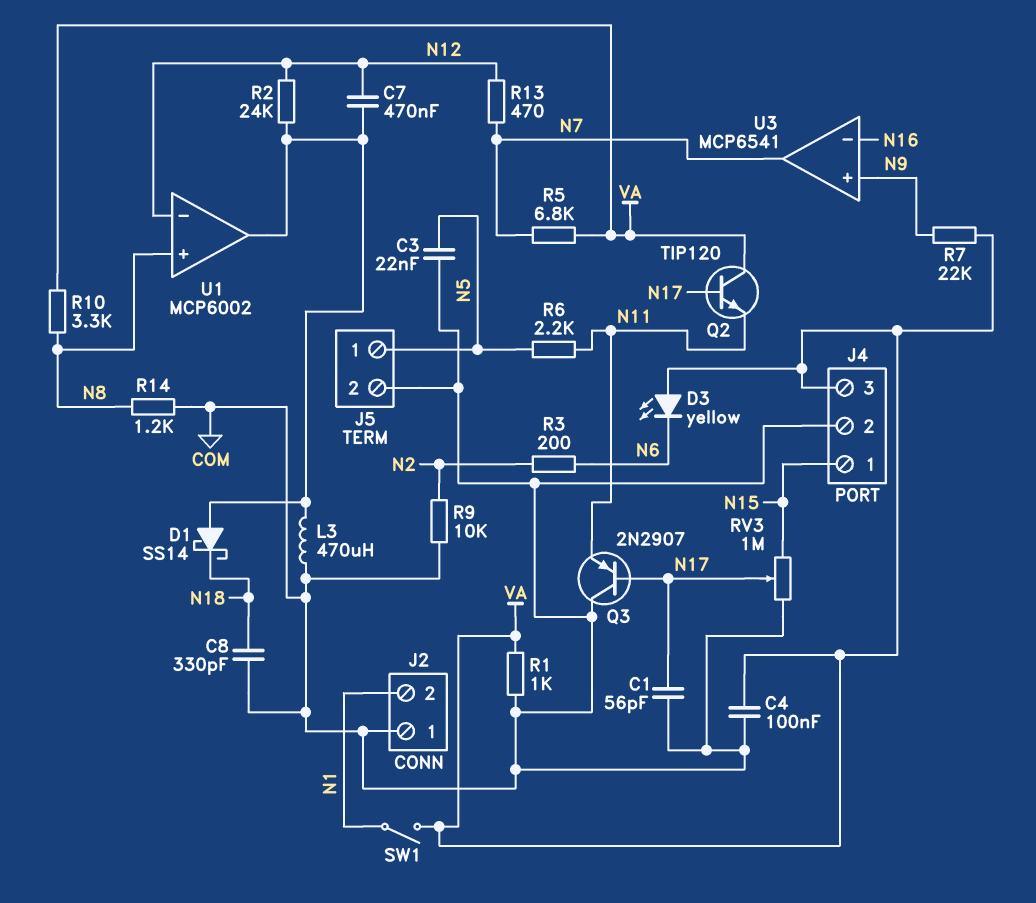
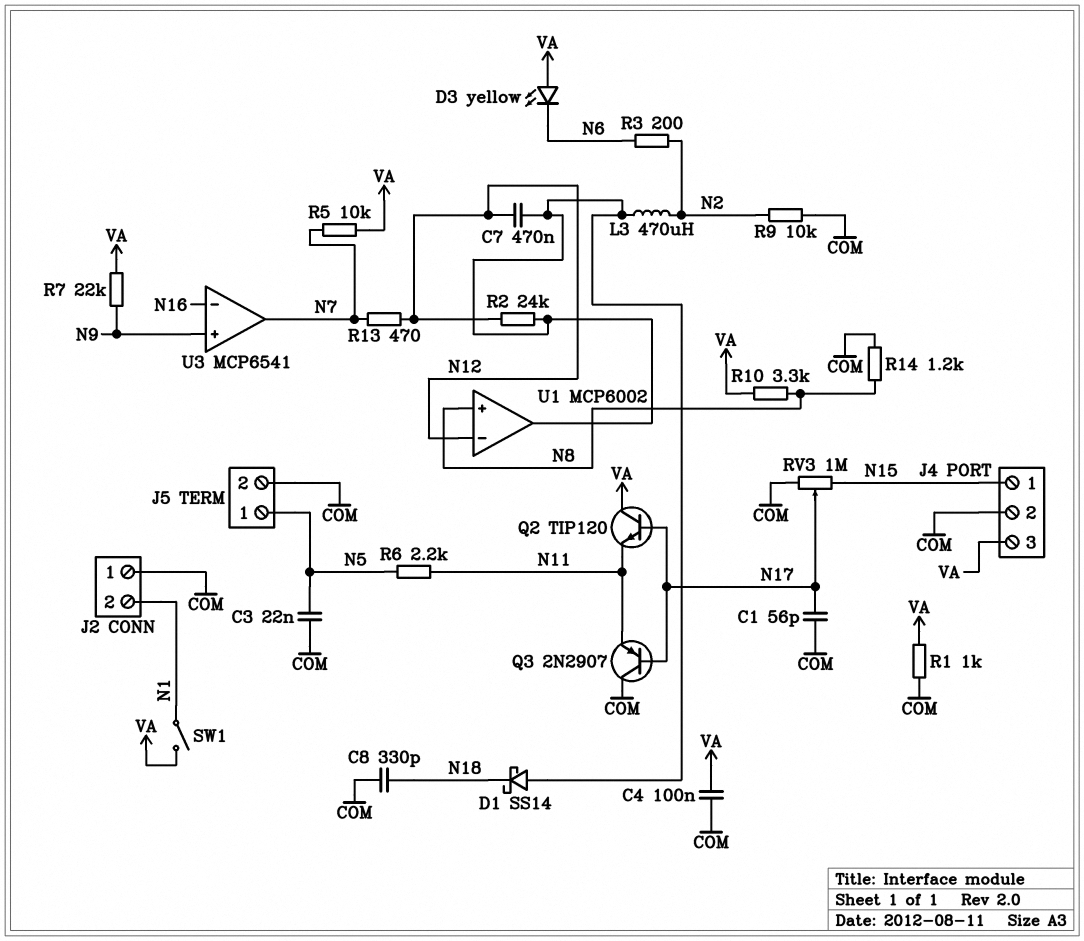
L3: 470uH (COM, U1/out) -> 470uH (N2, U1/out)
R5: 6.8k (N7, VA) -> 10k (N7, VA)

